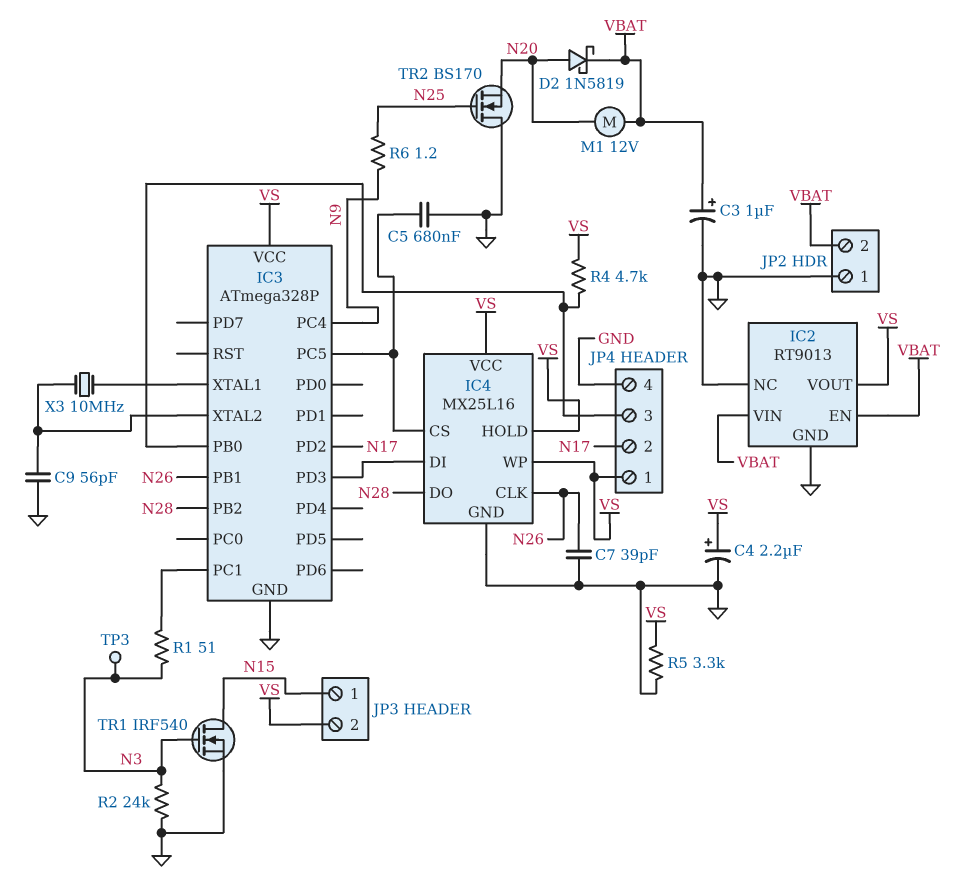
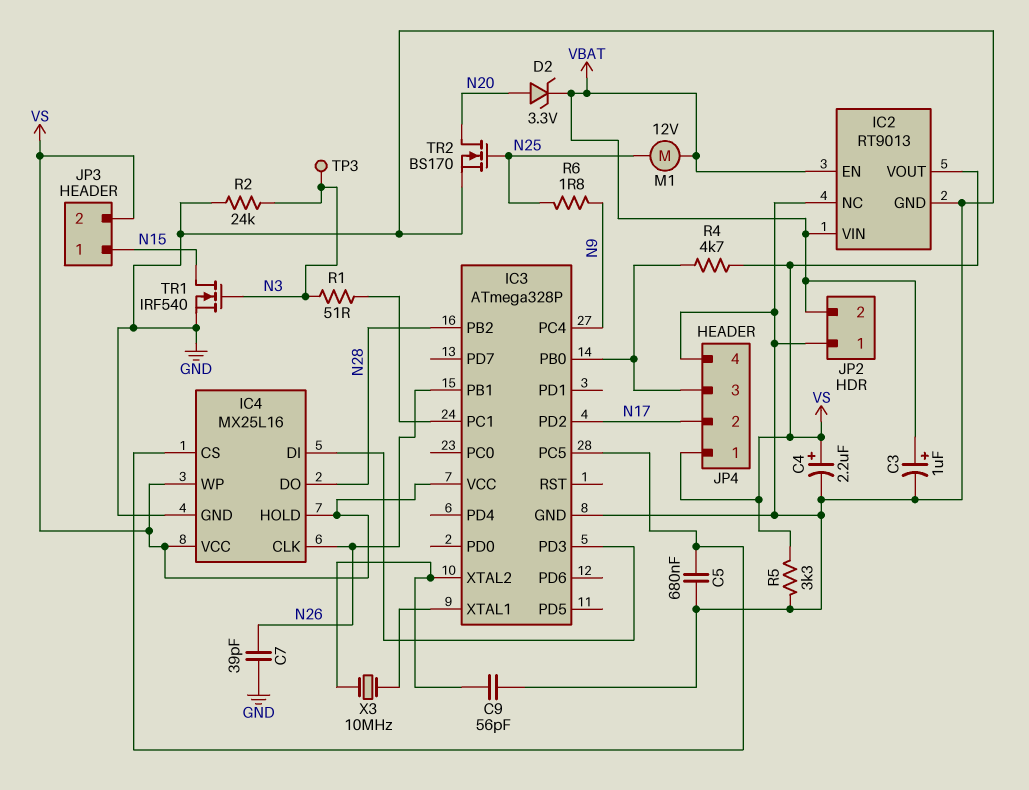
D2: schottky 1N5819 (A N20, K VBAT) -> zener 3.3V (A N20, K VBAT)
M1: motor 12V (N20, VBAT) -> motor 12V (N25, VBAT)
R6: 1.2 (N9, N25) -> 1.8 (N9, N25)
TR2: NMOS BS170 (G N25, D GND, S N20) -> NMOS BS170 (G N25, D N20, S GND)

